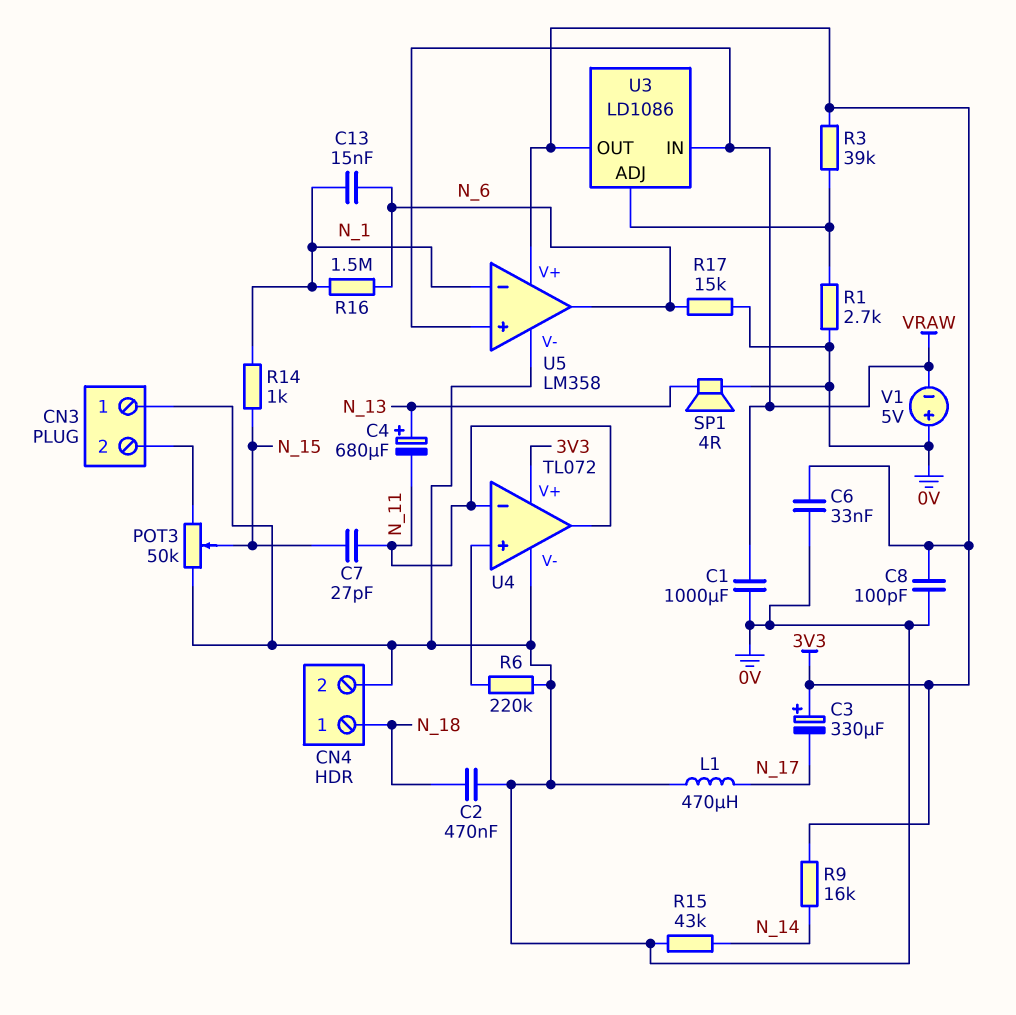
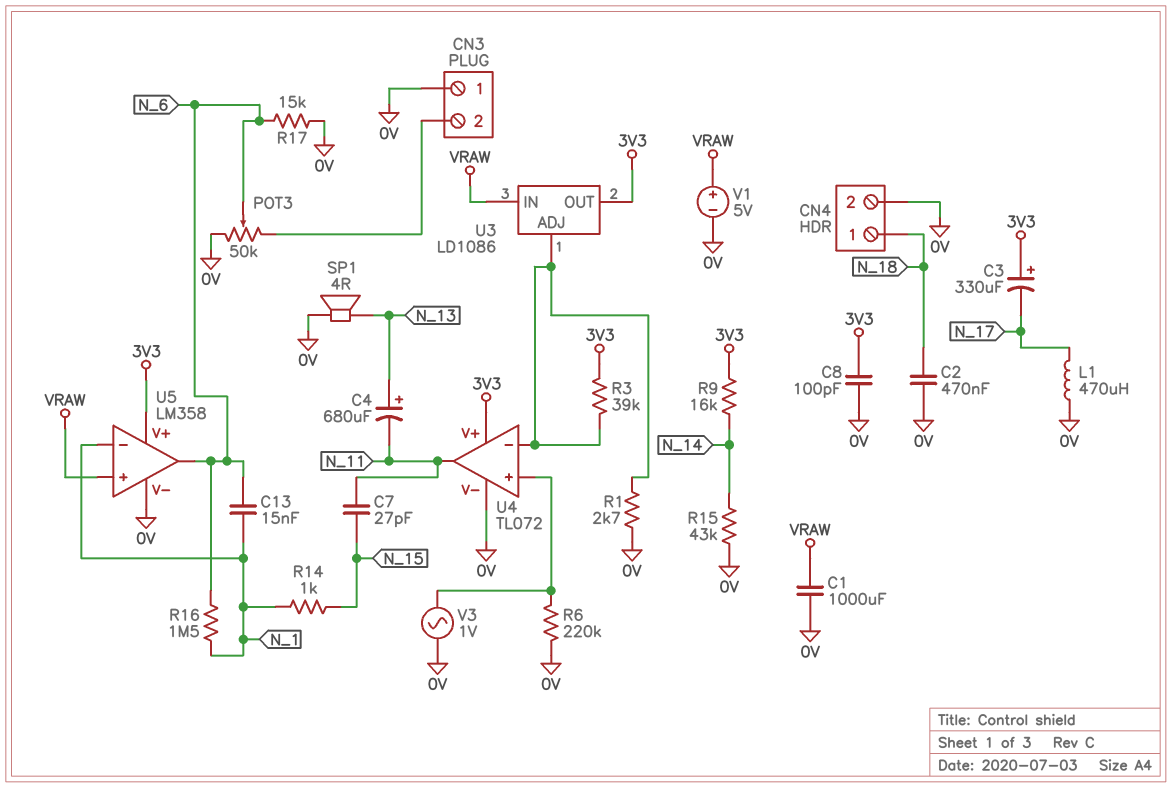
C6: 33nF (0V, 3V3) -> none
POT3: 50k (0V, CN3/2, wiper N_15) -> 50k (0V, CN3/2, wiper N_6)
U4 pin in-: N_11 -> U3/ADJ
V1: 5V (plus 0V, minus VRAW) -> 5V (plus VRAW, minus 0V)
V3: none -> AC 1V (0V, U4/in+)

